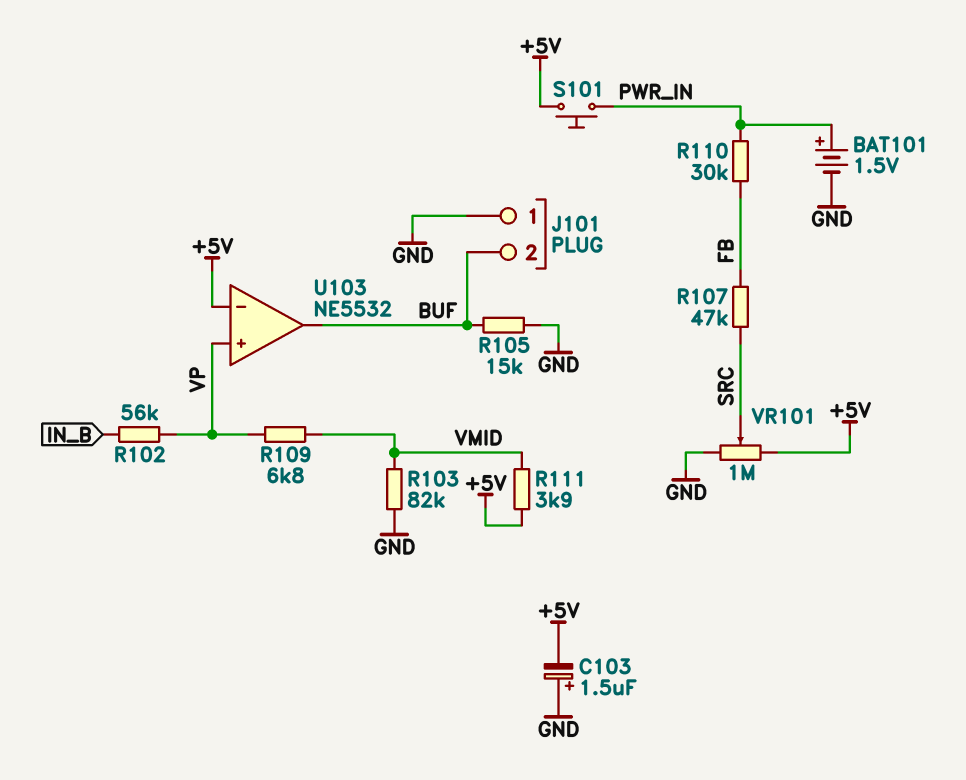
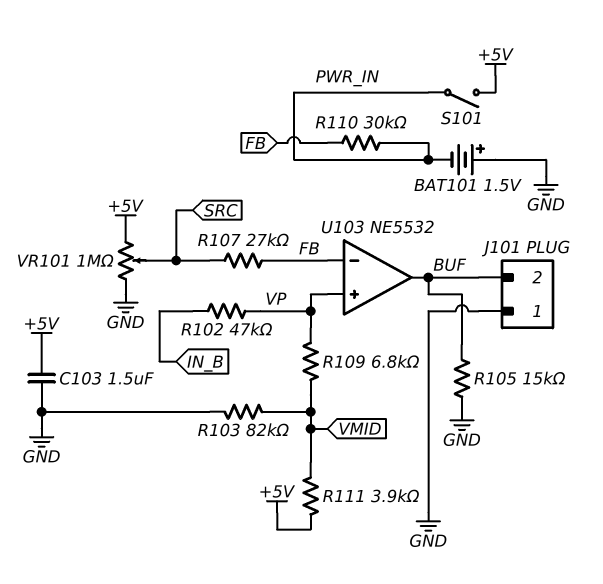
BAT101: 1.5V (plus PWR_IN, minus GND) -> 1.5V (plus GND, minus PWR_IN)
C103: 1.5uF (plus GND, minus +5V) -> 1.5uF (+5V, GND)
R102: 56k (IN_B, VP) -> 47k (IN_B, VP)
R107: 47k (FB, SRC) -> 27k (FB, SRC)
S101: button (+5V, PWR_IN) -> switch (+5V, PWR_IN)
U103 pin in-: +5V -> FB

